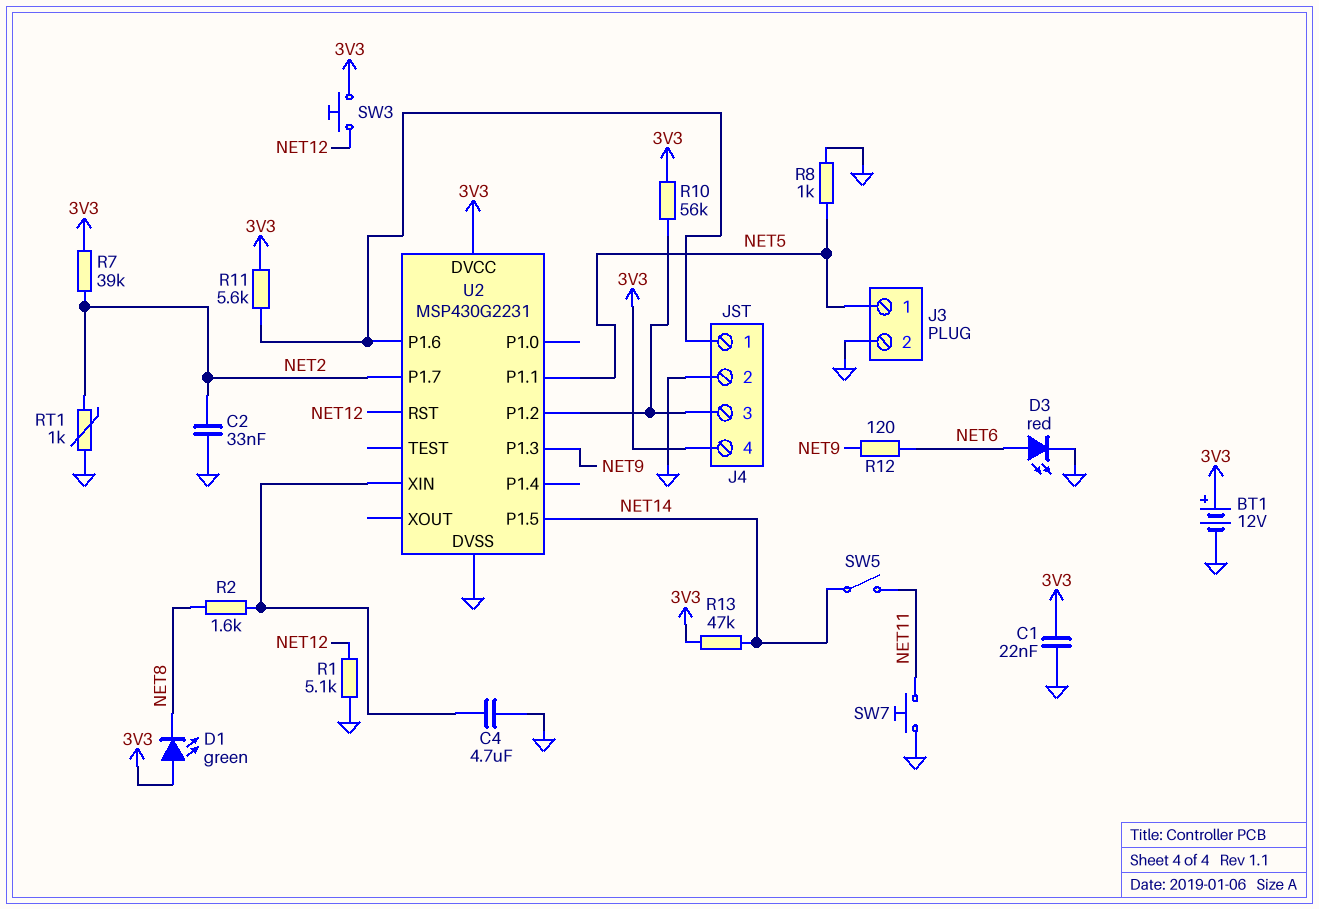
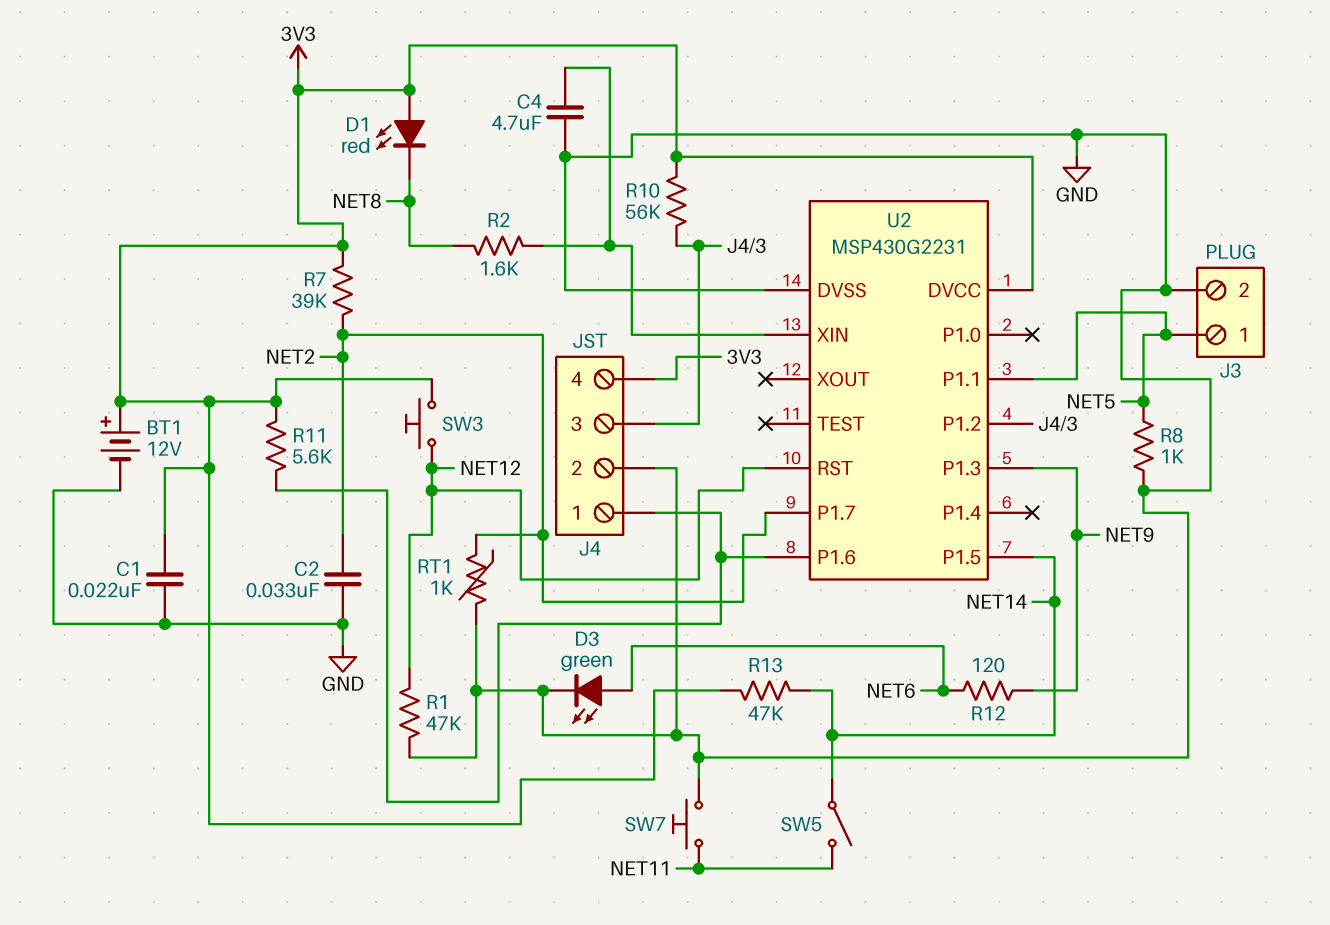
D1: LED green (A 3V3, K NET8) -> LED red (A 3V3, K NET8)
D3: LED red (A NET6, K GND) -> LED green (A NET6, K GND)
R1: 5.1k (GND, NET12) -> 47k (GND, NET12)

